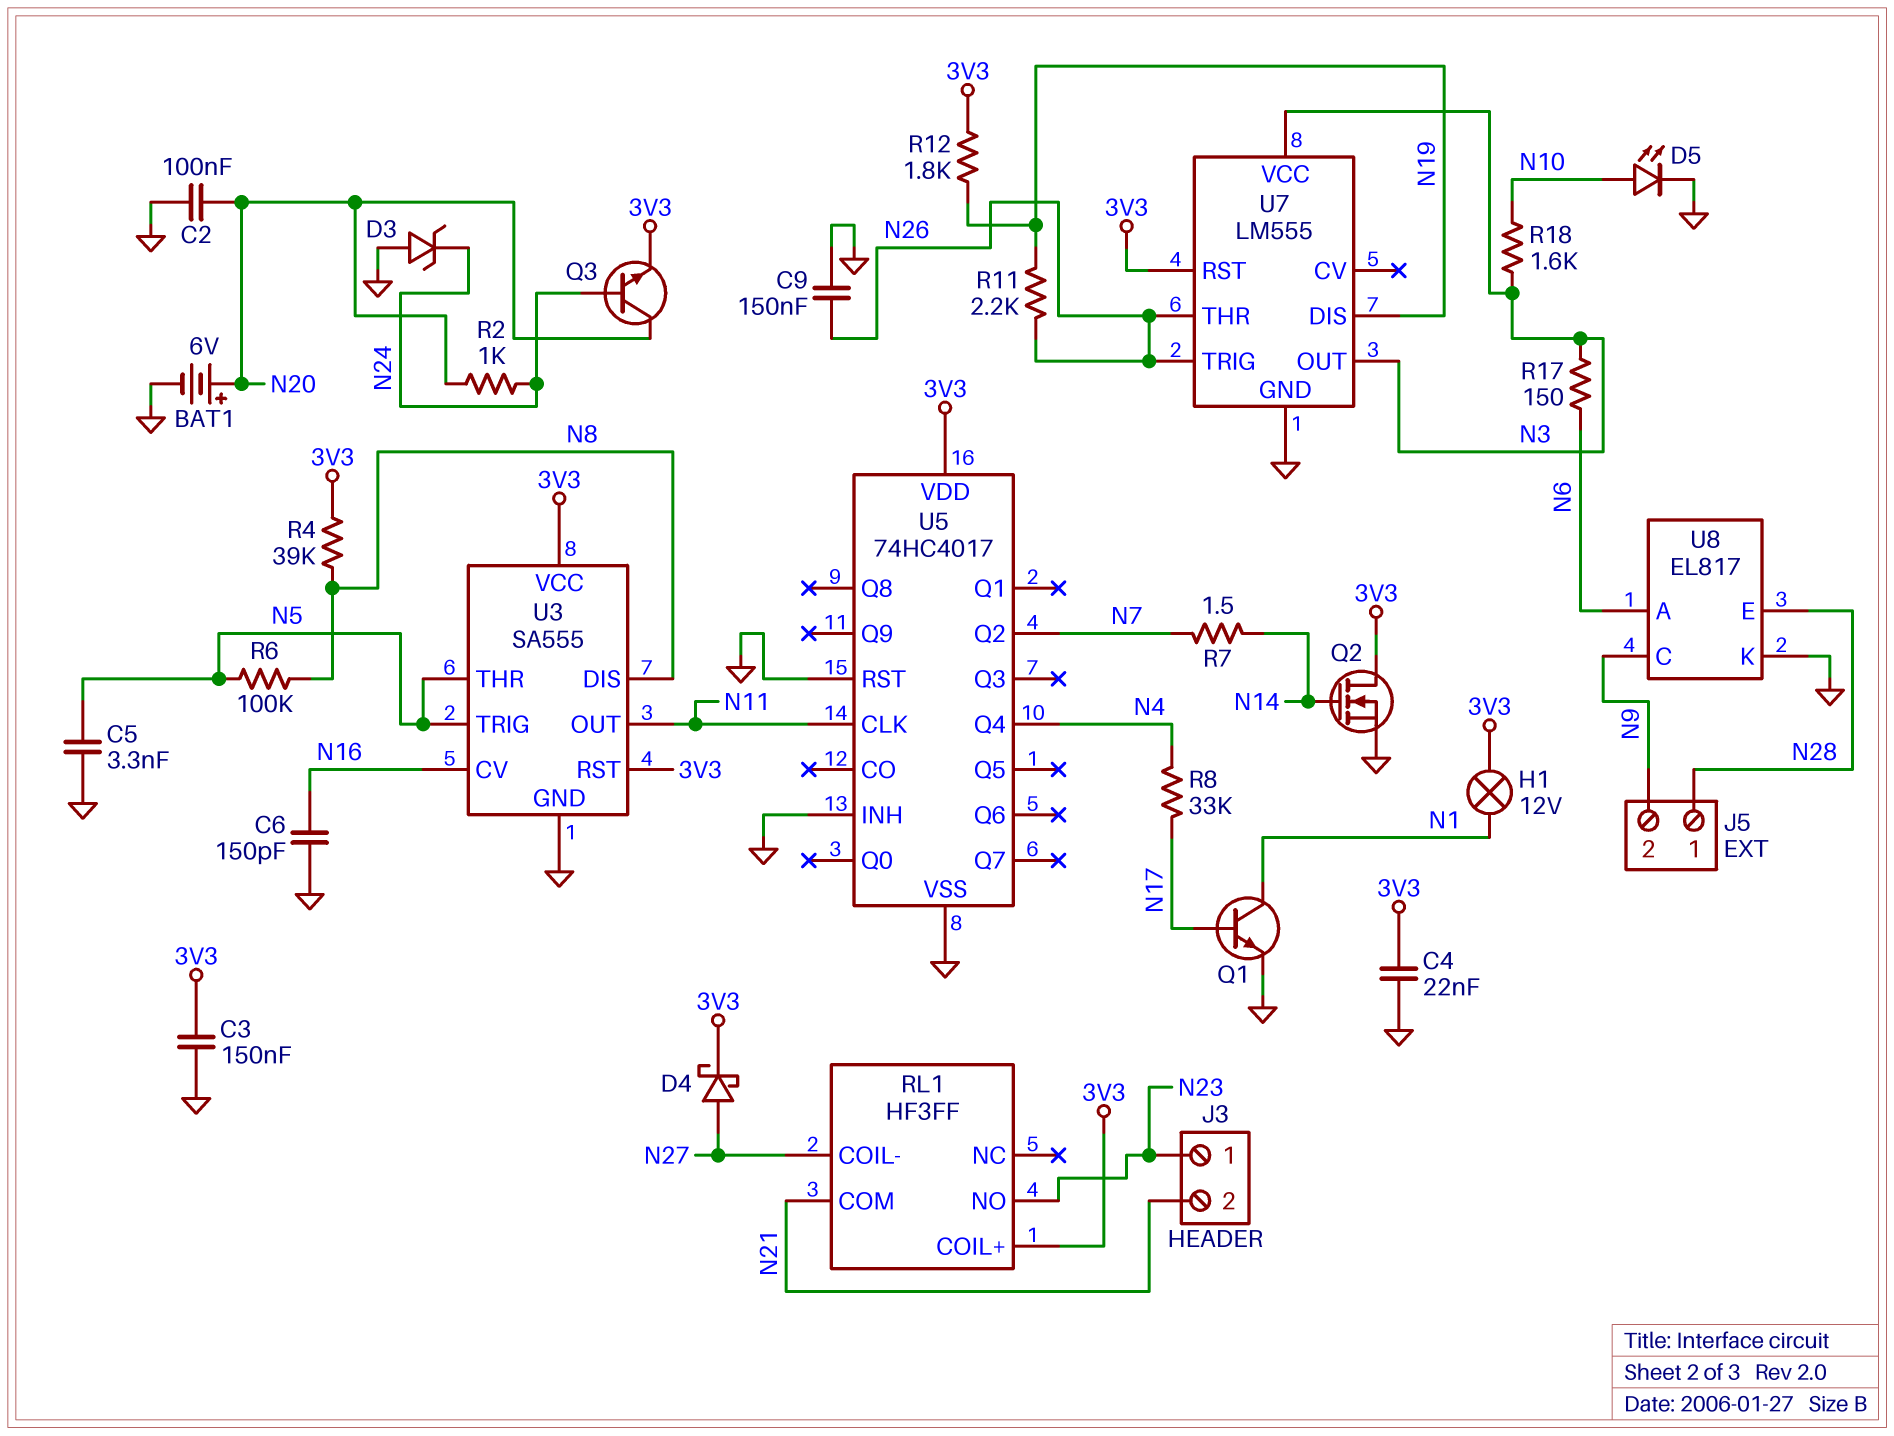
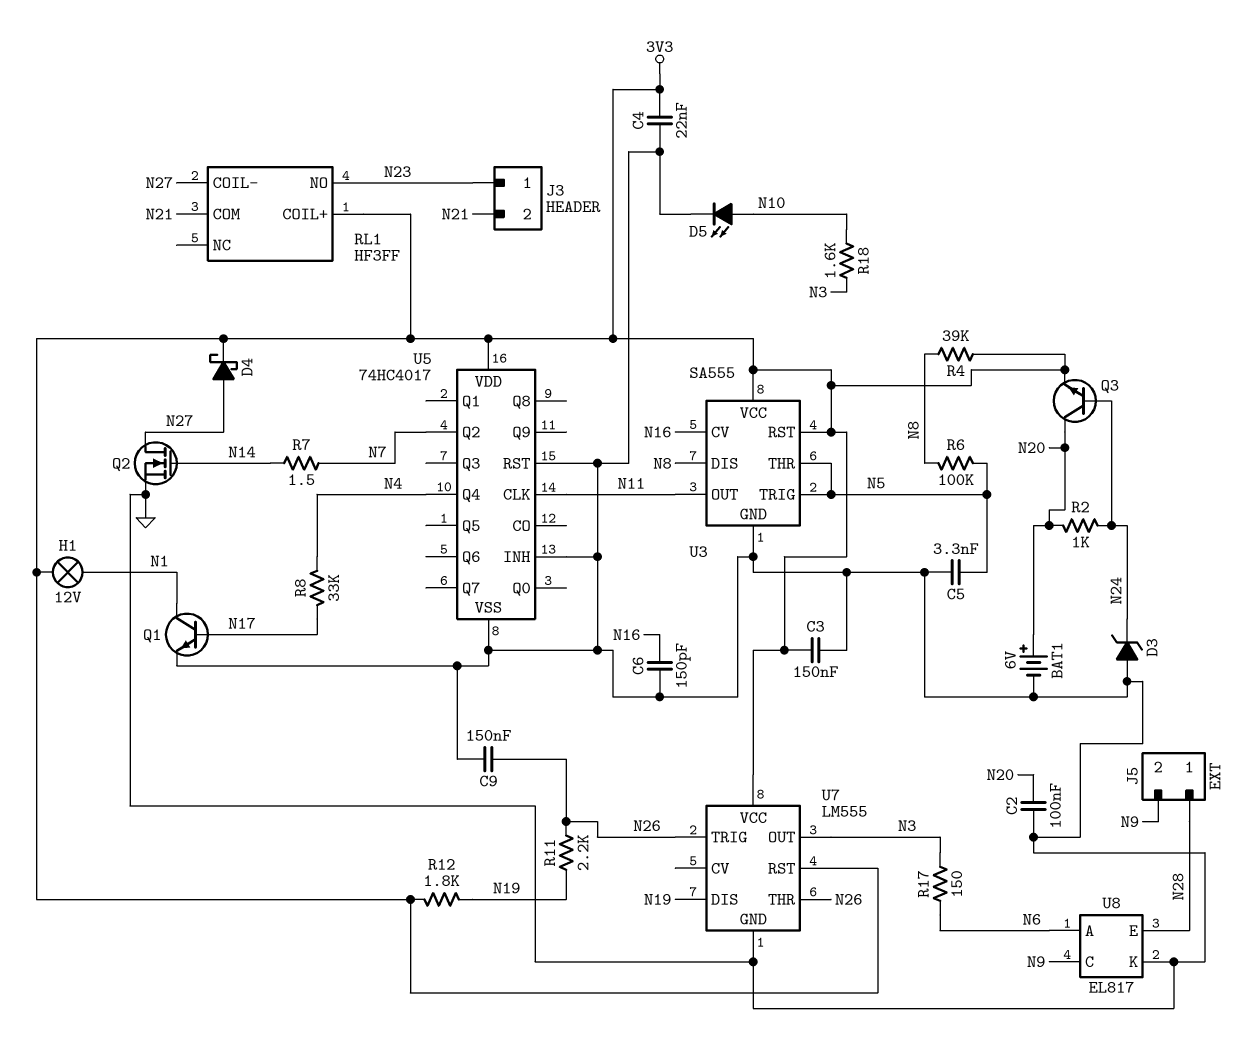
Q2: NMOS (G N14, D 3V3, S GND) -> NMOS (G N14, D N27, S GND)
U7 pin VCC: N3 -> 3V3

